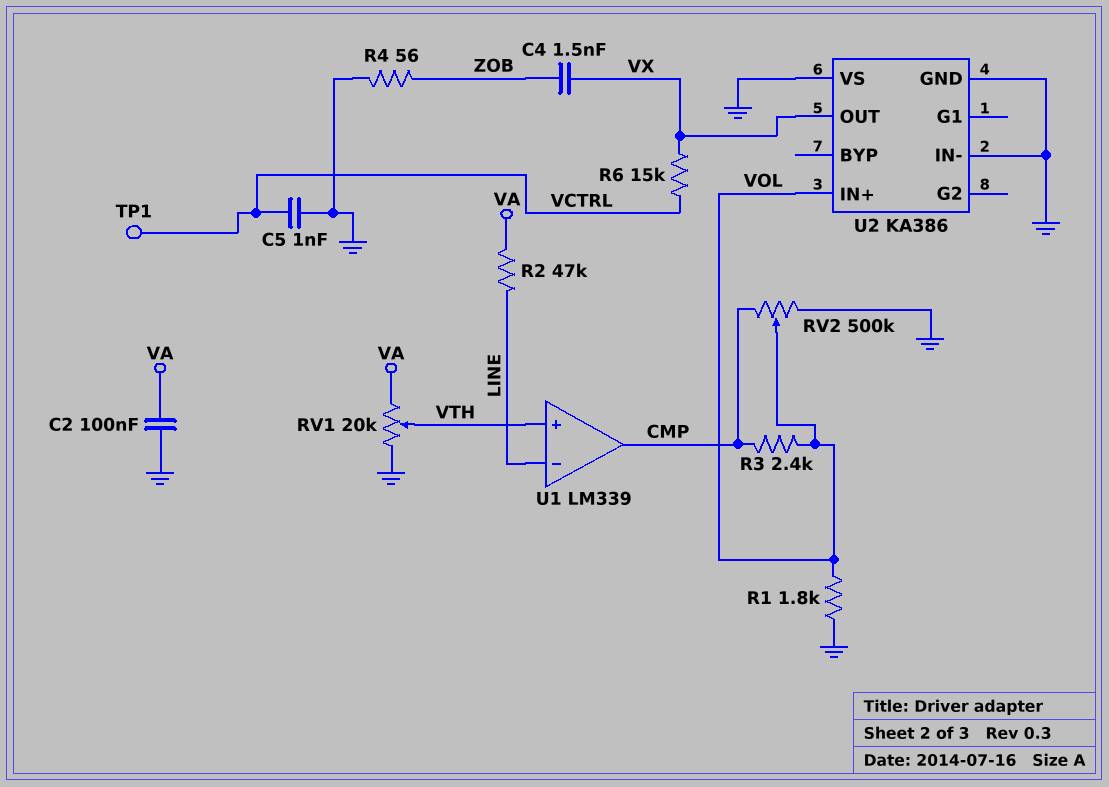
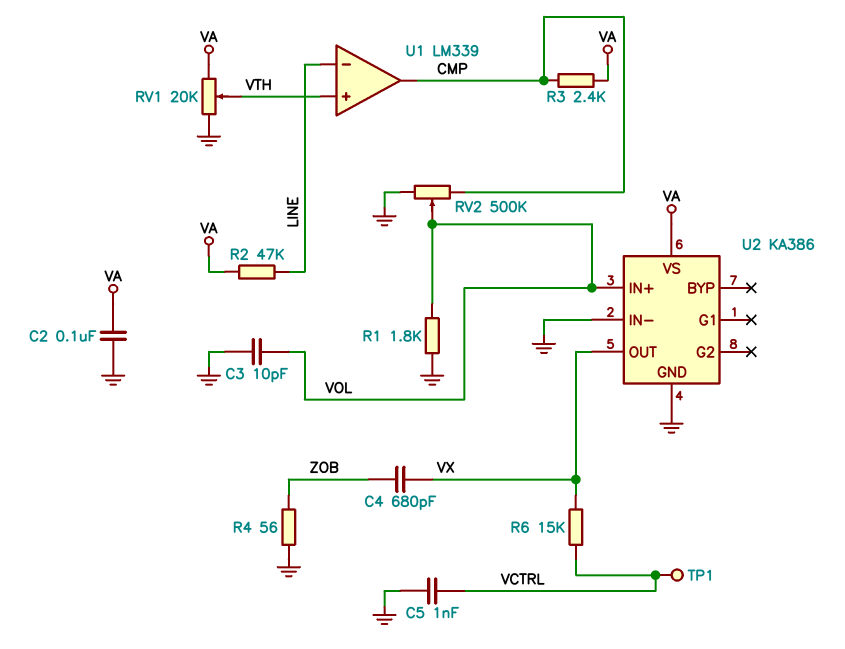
C3: none -> 10pF (GND, VOL)
C4: 1.5nF (VX, ZOB) -> 680pF (VX, ZOB)
R3: 2.4k (CMP, VOL) -> 2.4k (CMP, VA)
U2 pin VS: GND -> VA

